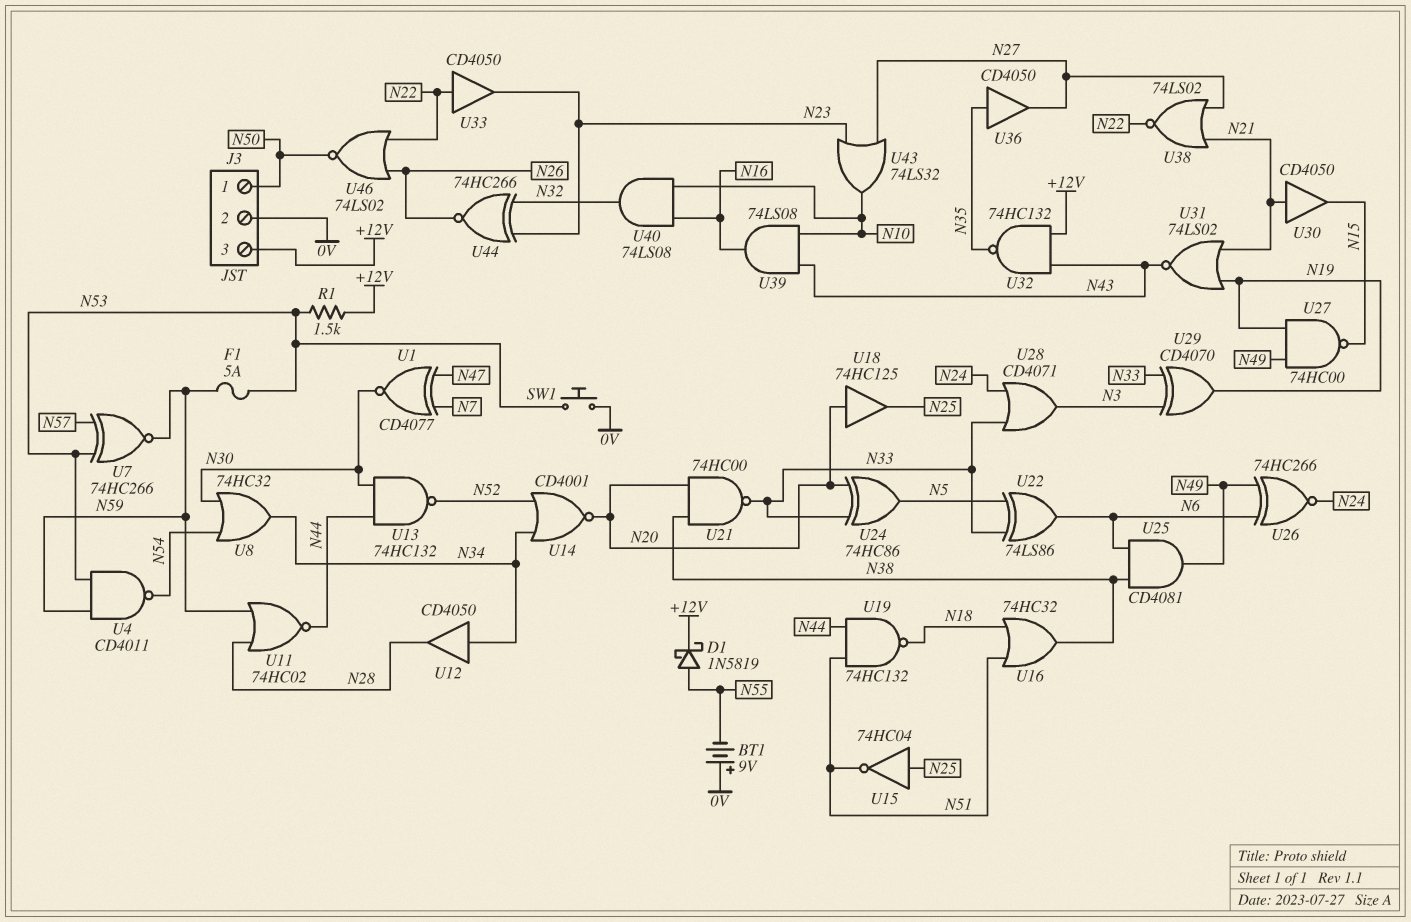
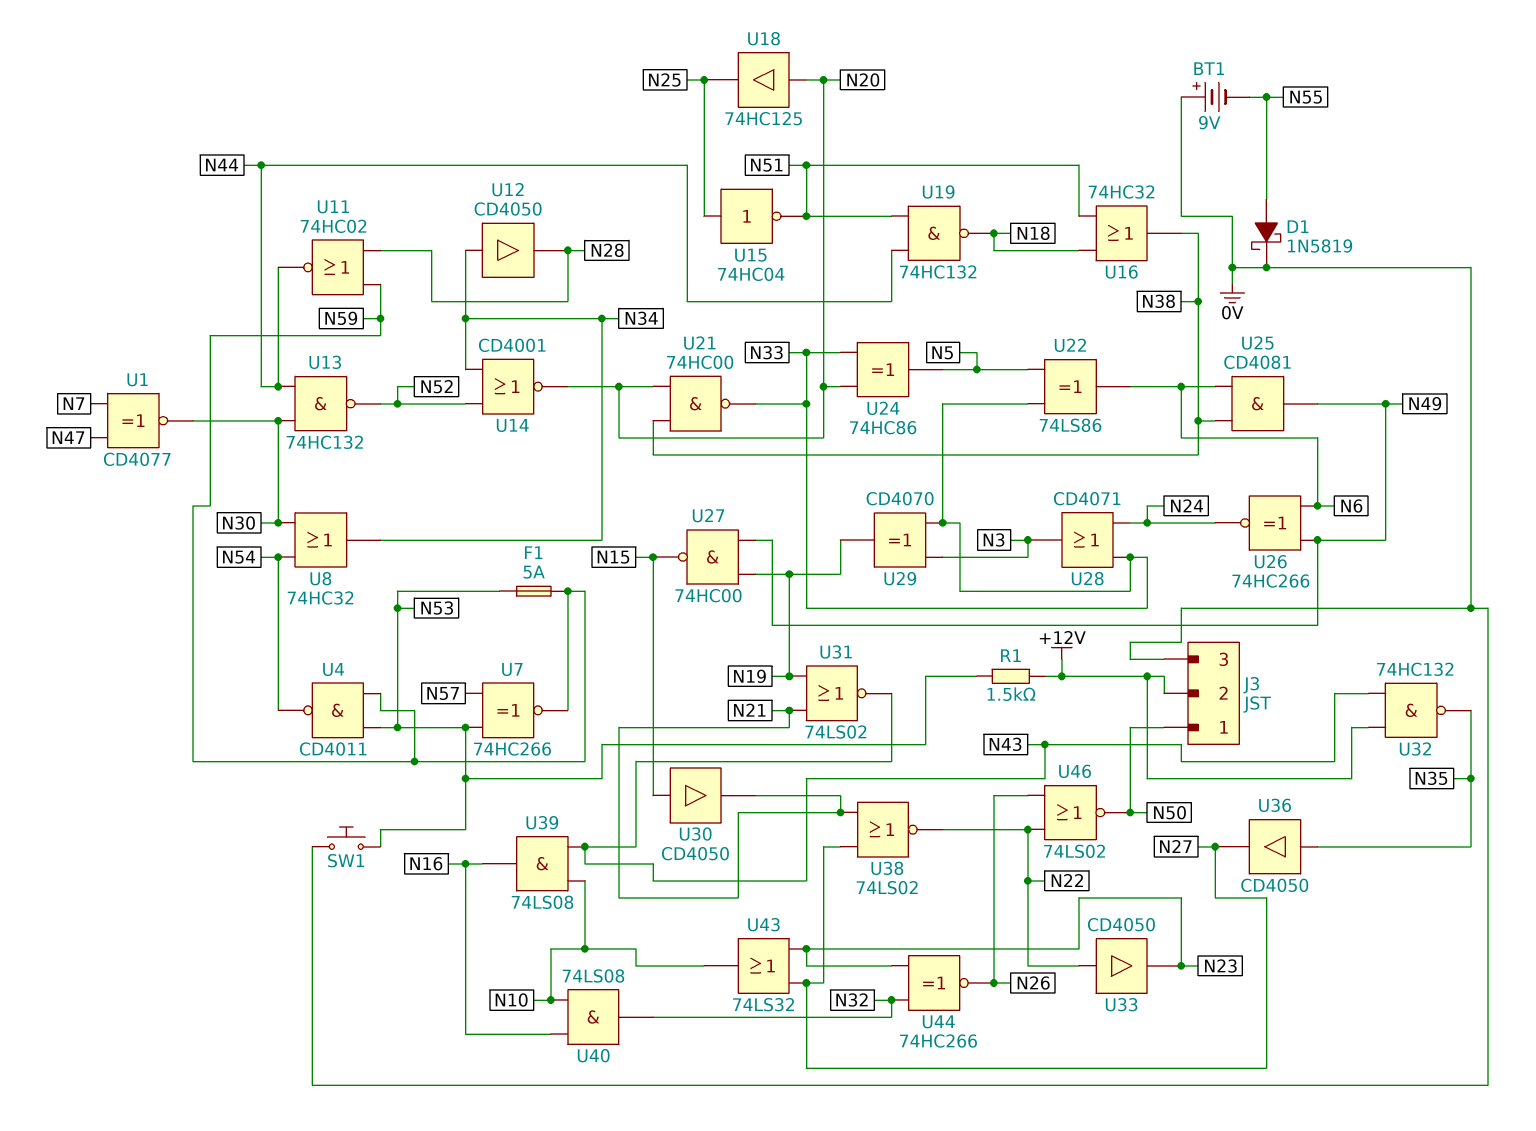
D1: schottky 1N5819 (A N55, K +12V) -> schottky 1N5819 (A N55, K 0V)
J3 pin 2: 0V -> +12V
J3 pin 3: +12V -> 0V
U30: buffer CD4050 (in N21, out N15) -> buffer CD4050 (in N15, out N21)

